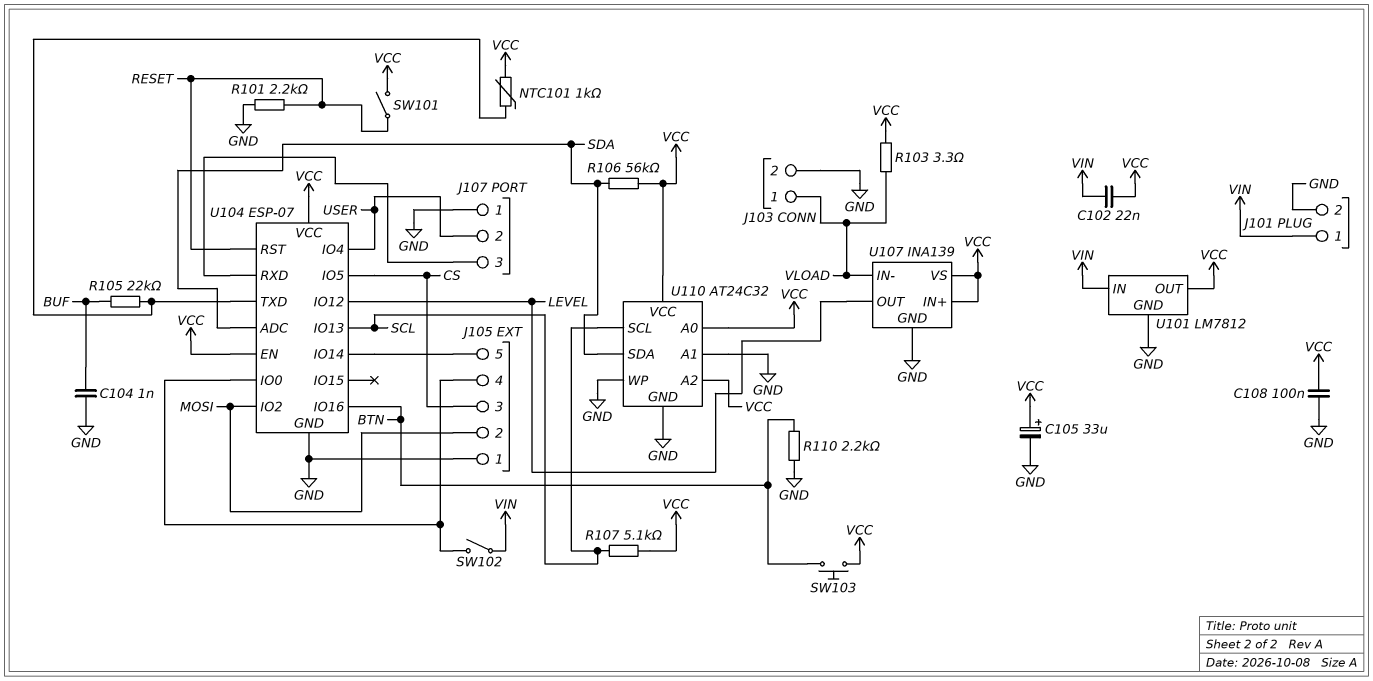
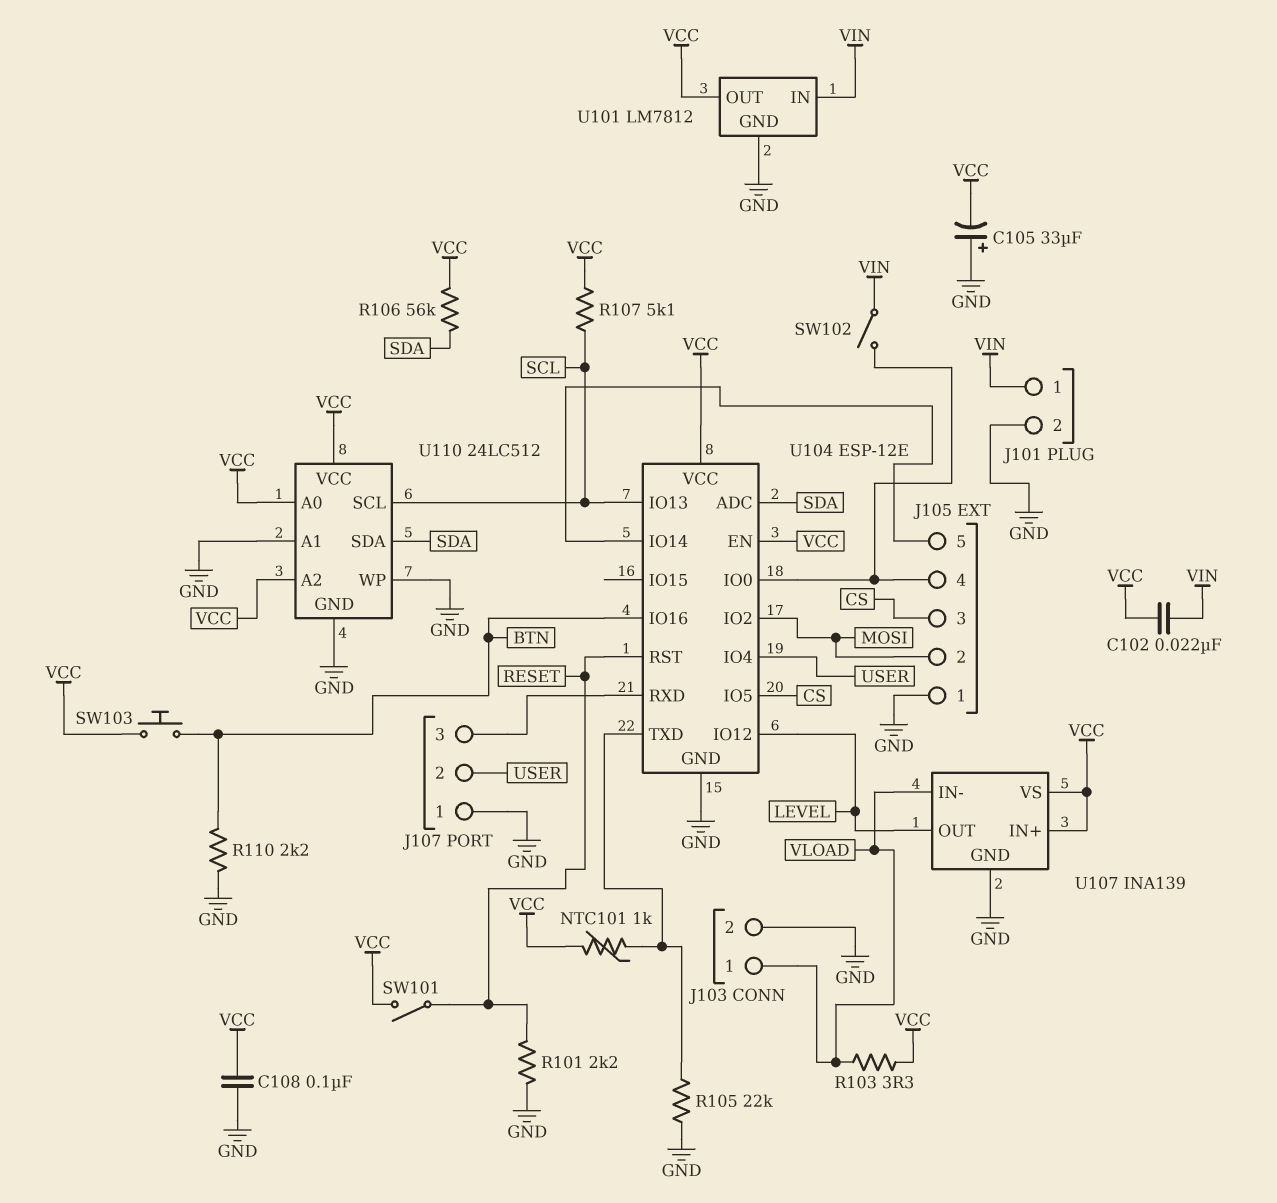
C104: 1nF (BUF, GND) -> none
C105: 33uF (plus VCC, minus GND) -> 33uF (plus GND, minus VCC)
R105: 22k (BUF, U104/TXD) -> 22k (GND, U104/TXD)
U104: ESP-07 -> ESP-12E
U110: AT24C32 -> 24LC512

